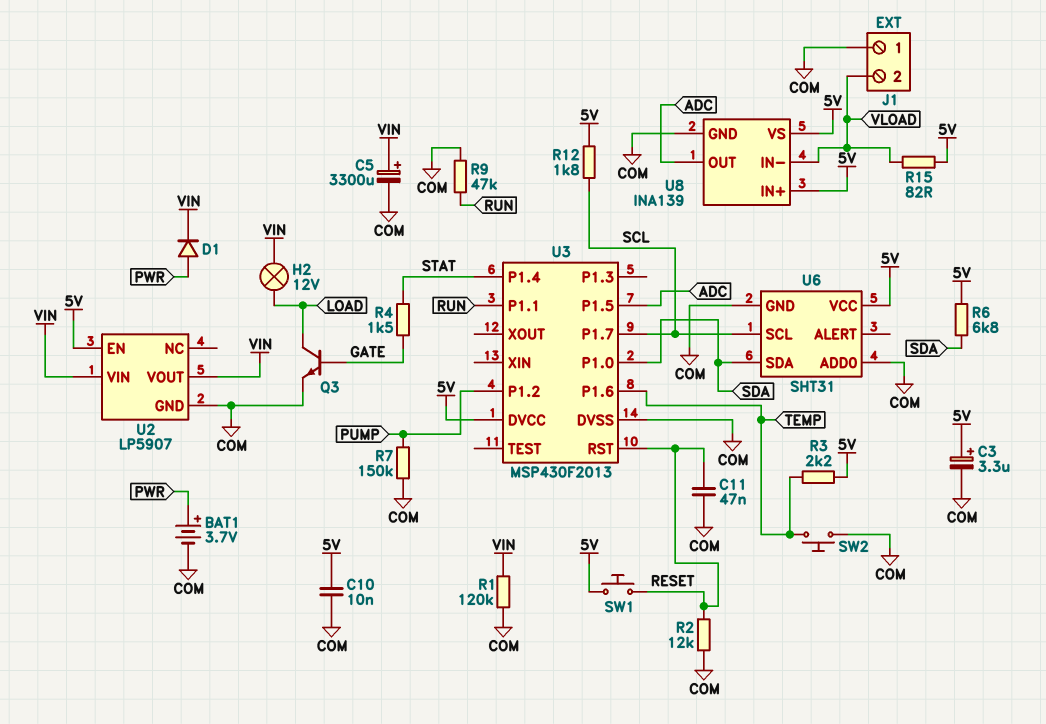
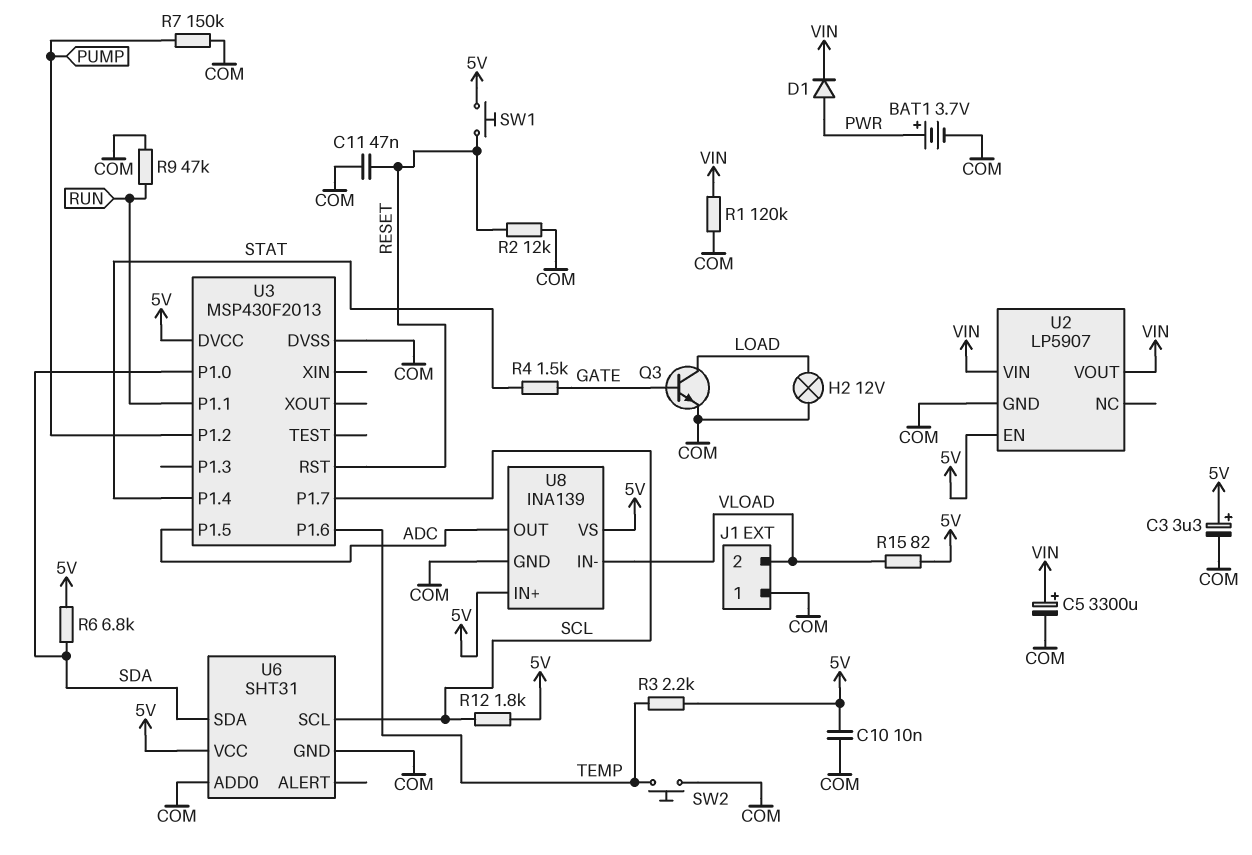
H2: lamp 12V (LOAD, VIN) -> lamp 12V (COM, LOAD)

